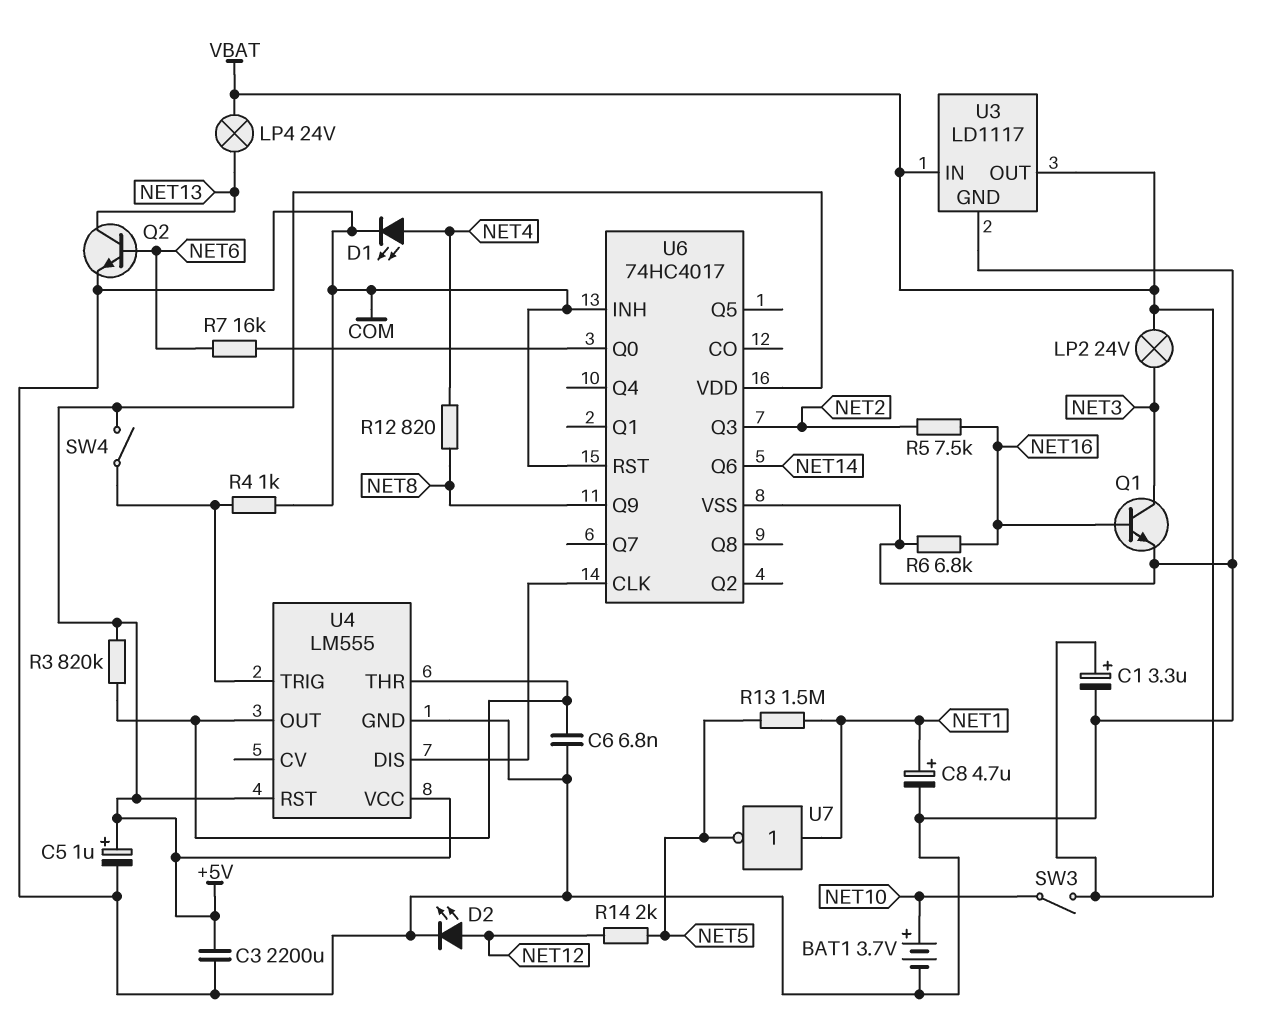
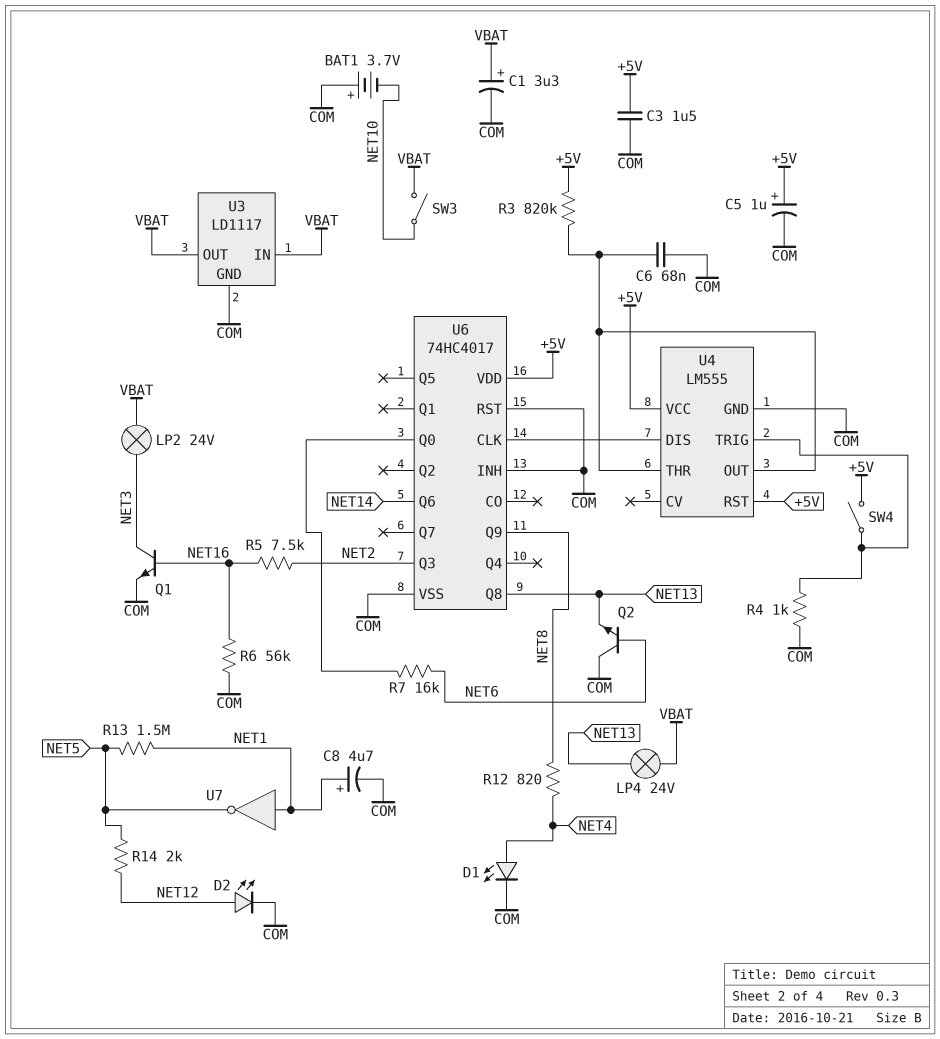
BAT1: 3.7V (plus NET10, minus COM) -> 3.7V (plus COM, minus NET10)
C3: 2200uF (+5V, COM) -> 1.5uF (+5V, COM)
C6: 6.8nF (COM, U4/OUT) -> 68nF (COM, U4/OUT)
Q2: NPN (B NET6, C NET13, E COM) -> NPN (B NET6, C COM, E NET13)
R6: 6.8k (COM, NET16) -> 56k (COM, NET16)
U6 pin Q8: none -> NET13

